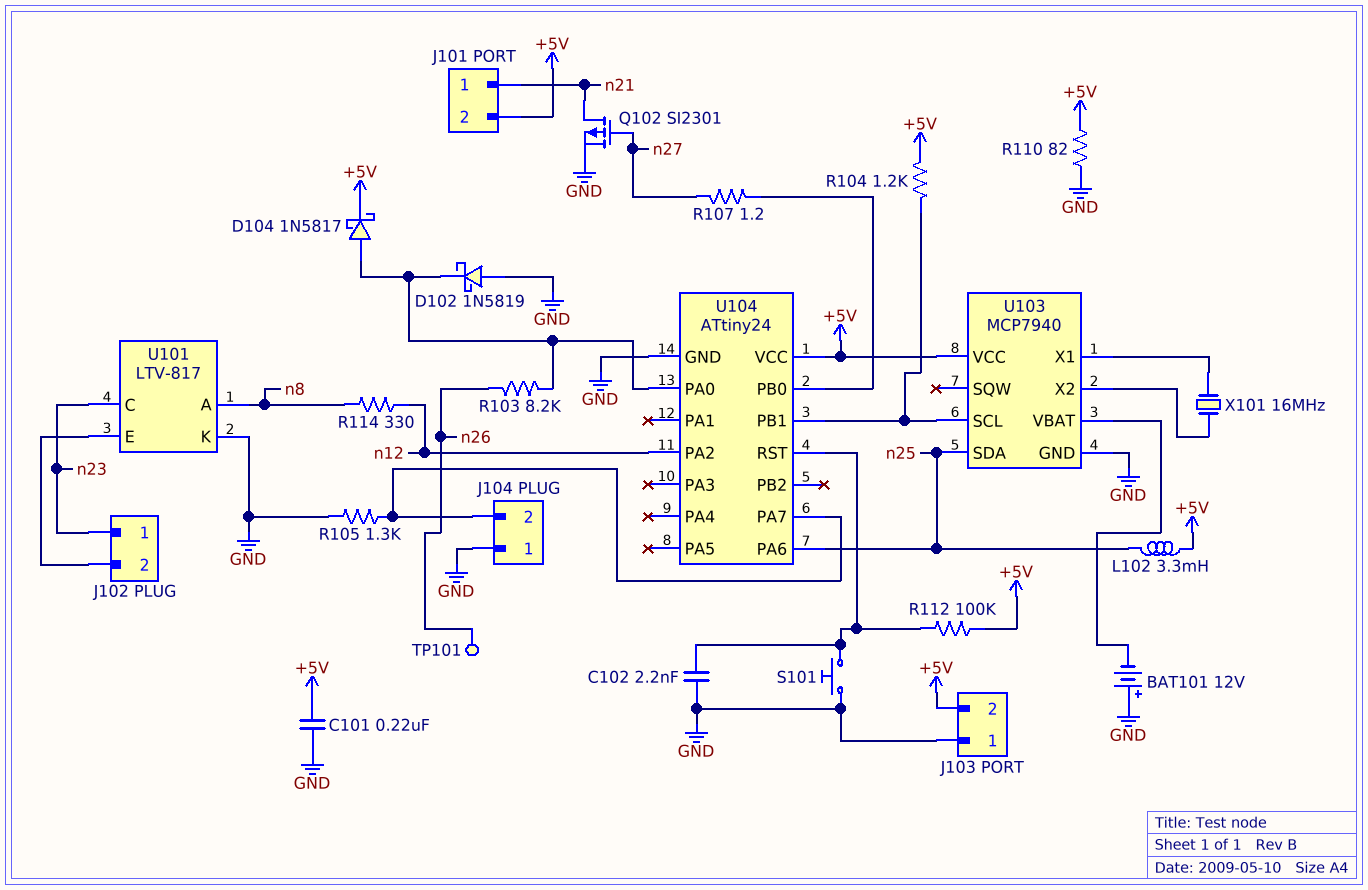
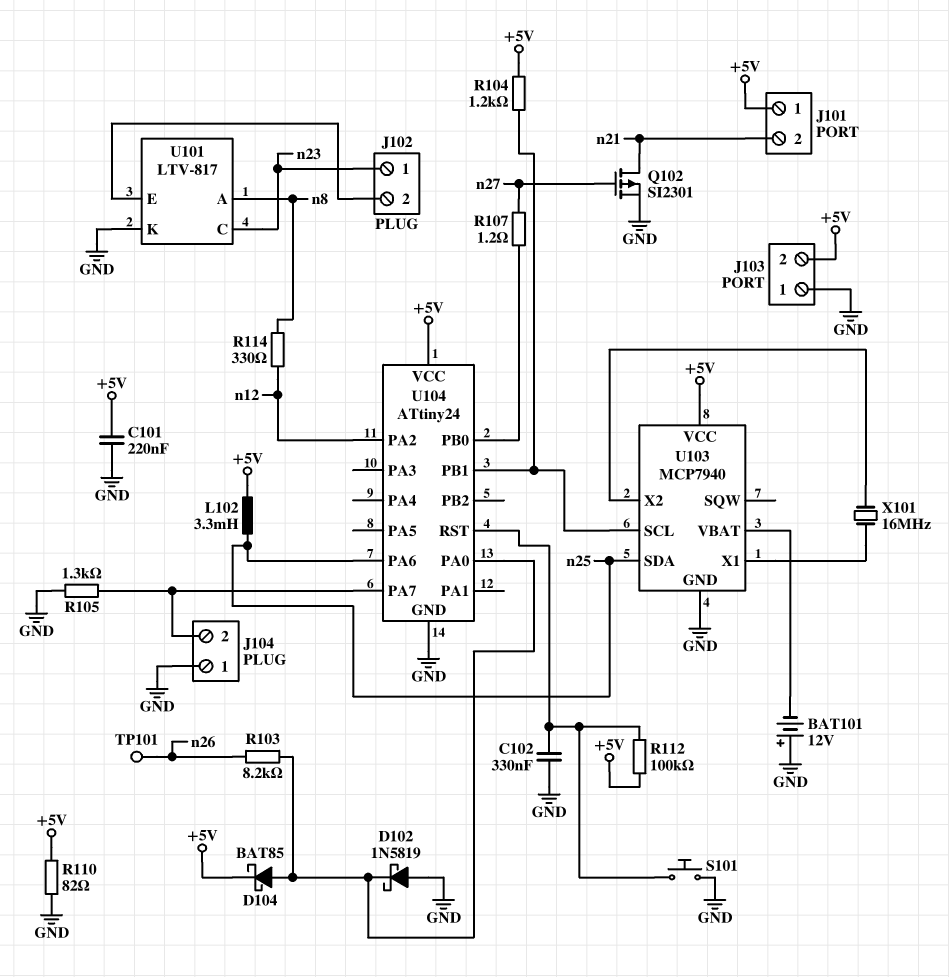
C102: 2.2nF (GND, U104/RST) -> 330nF (GND, U104/RST)
D104: schottky 1N5817 (A U104/PA0, K +5V) -> schottky BAT85 (A U104/PA0, K +5V)
J101 pin 1: n21 -> +5V
J101 pin 2: +5V -> n21

